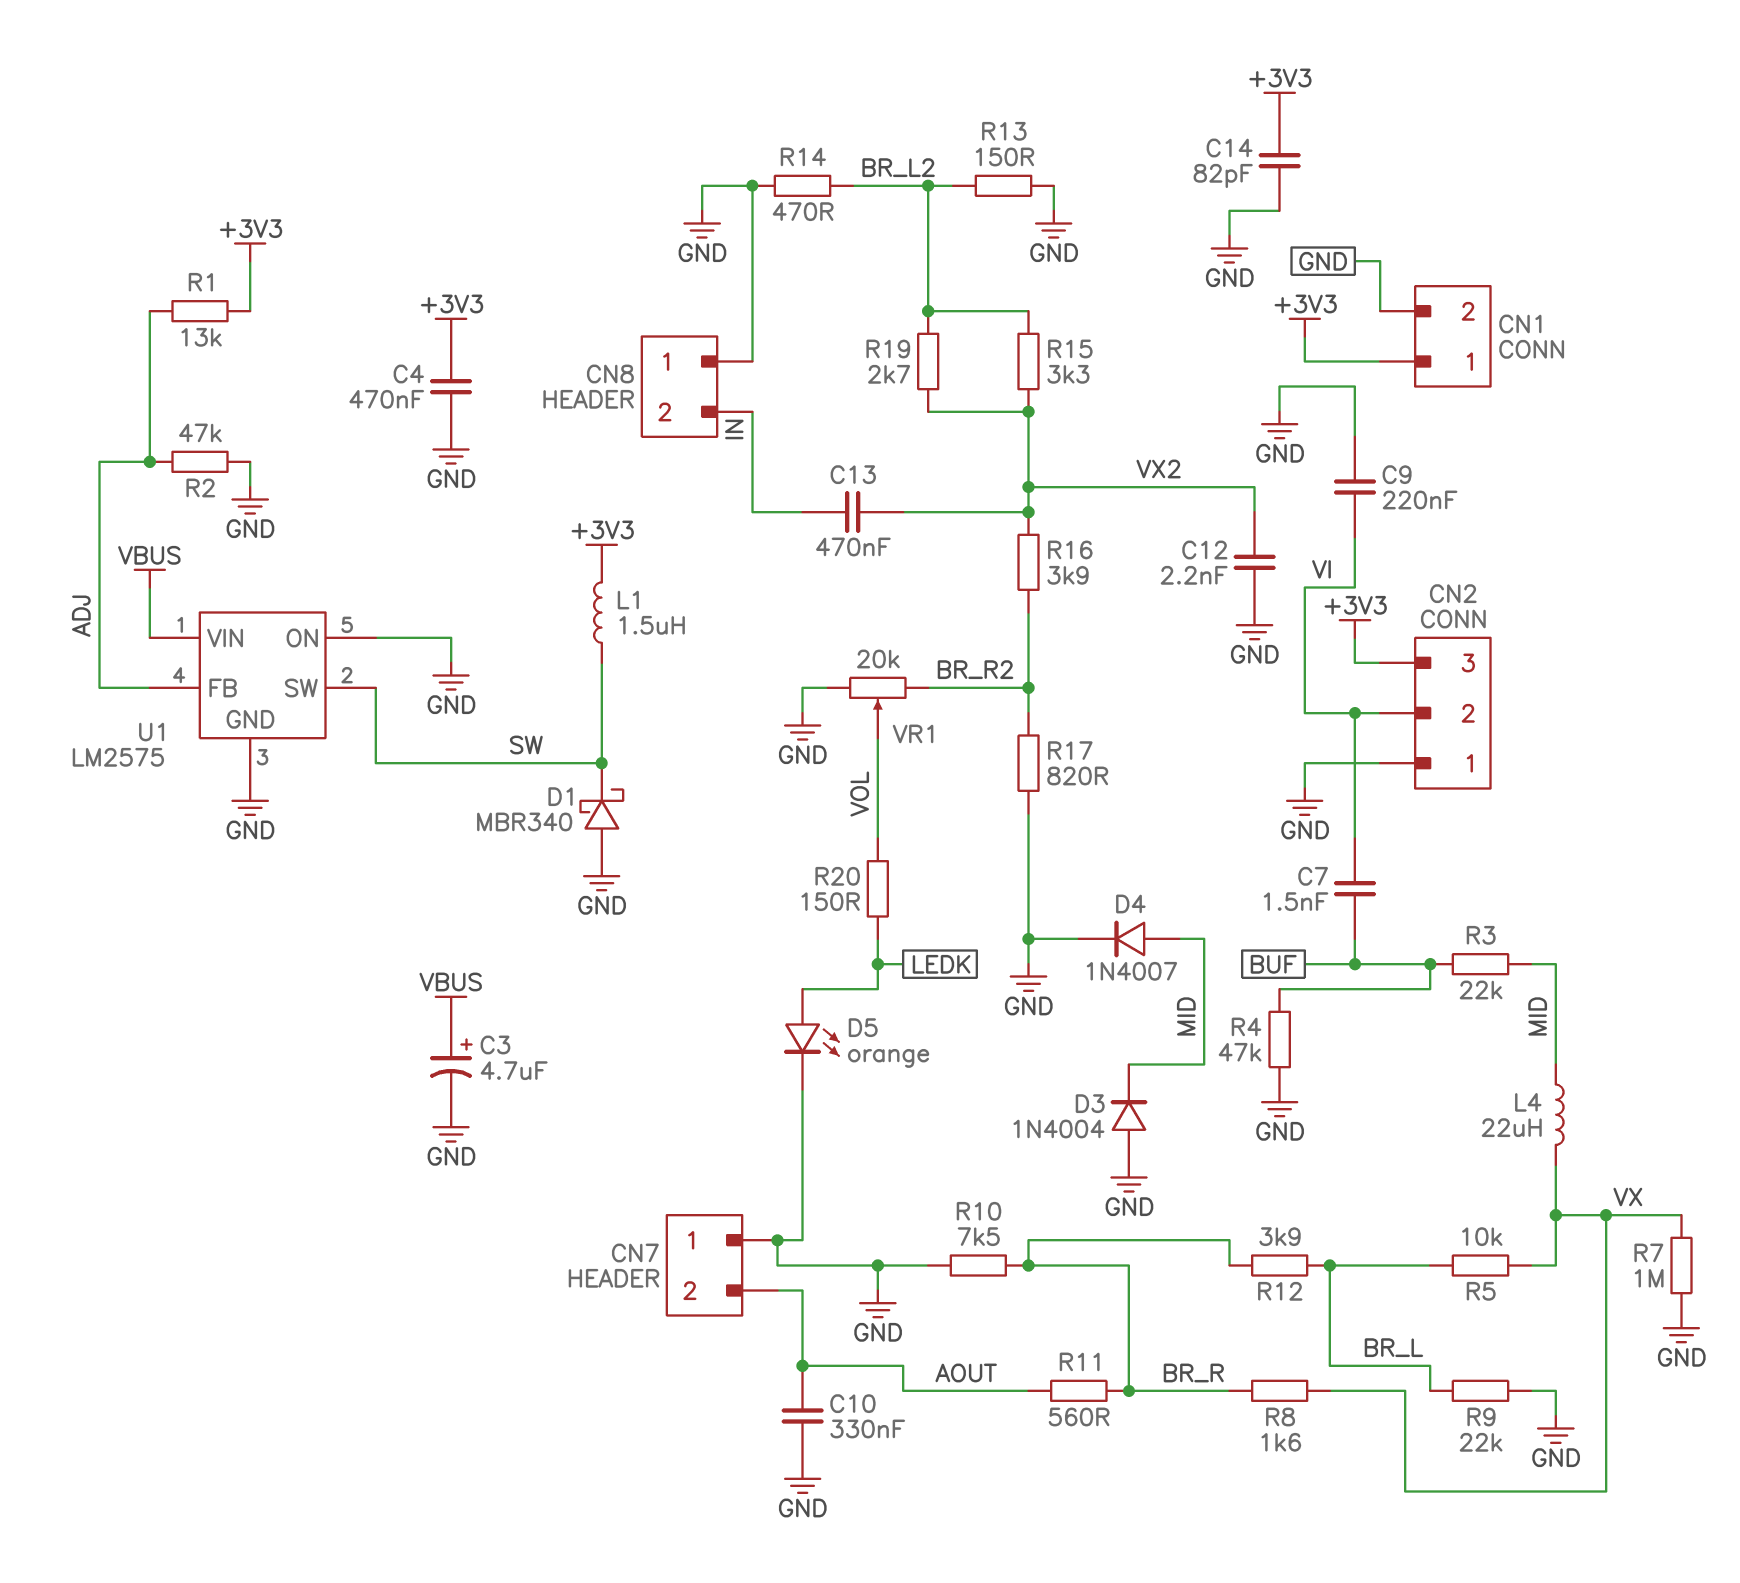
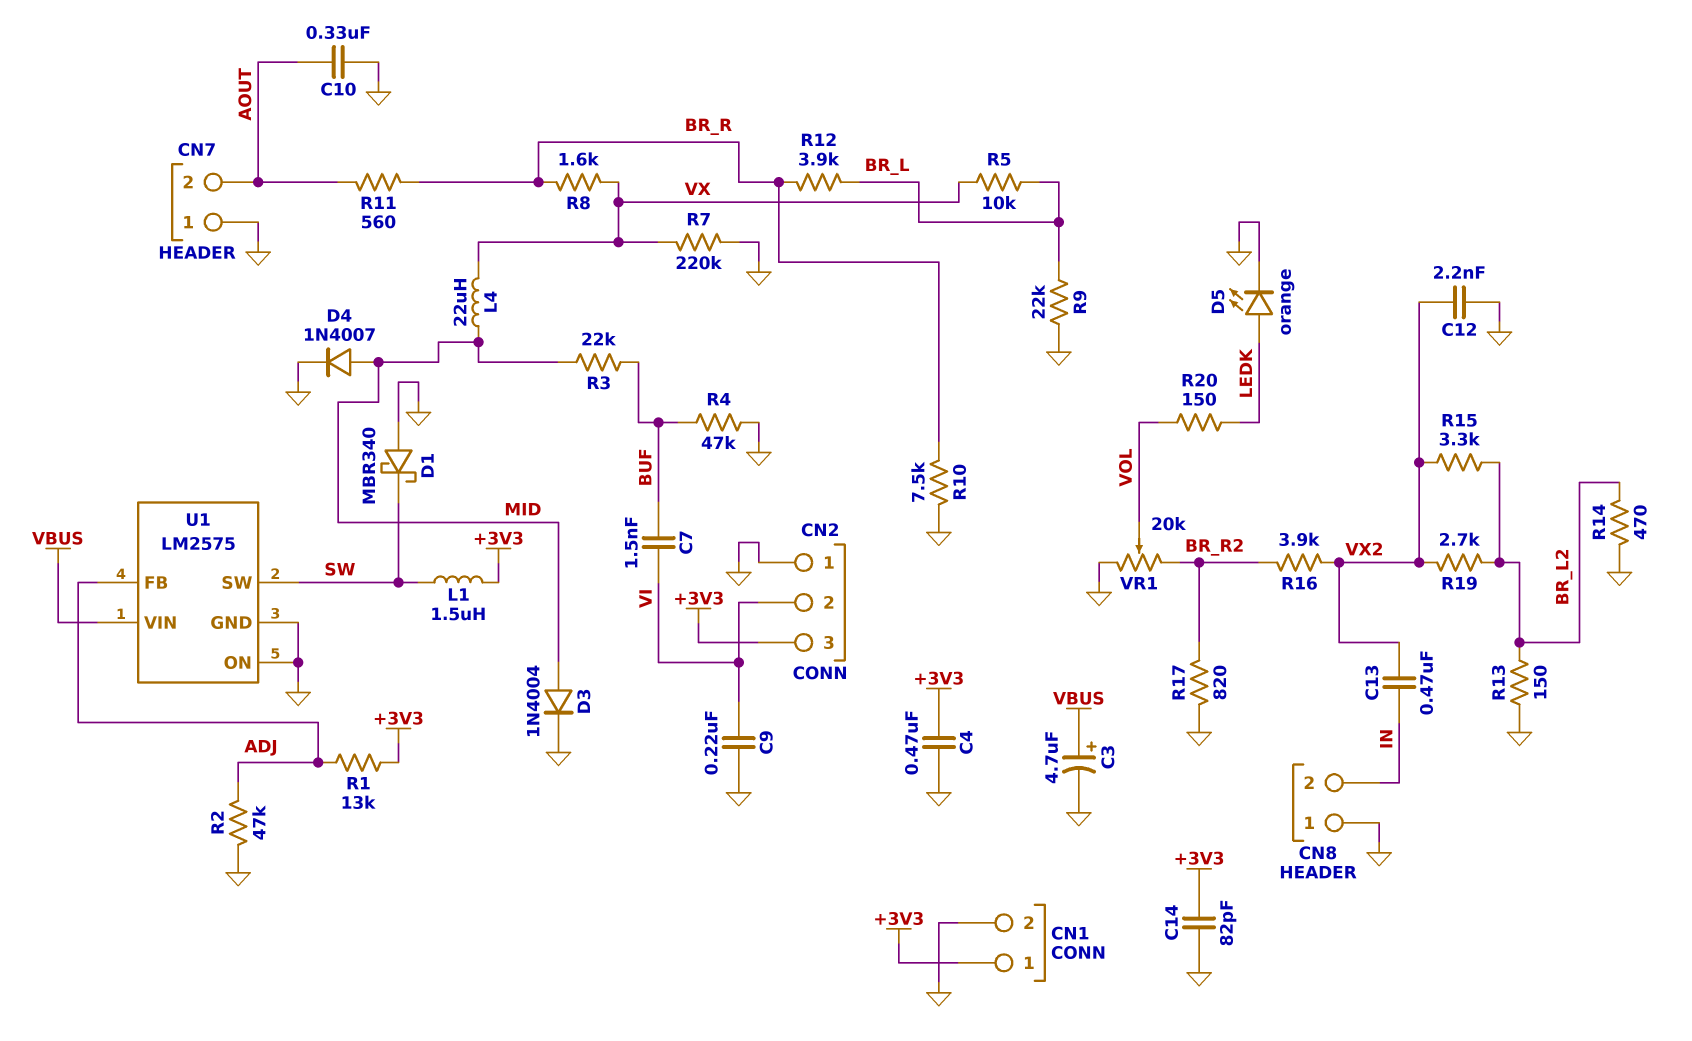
D3: diode 1N4004 (A GND, K MID) -> diode 1N4004 (A MID, K GND)
R7: 1M (GND, VX) -> 220k (GND, VX)

